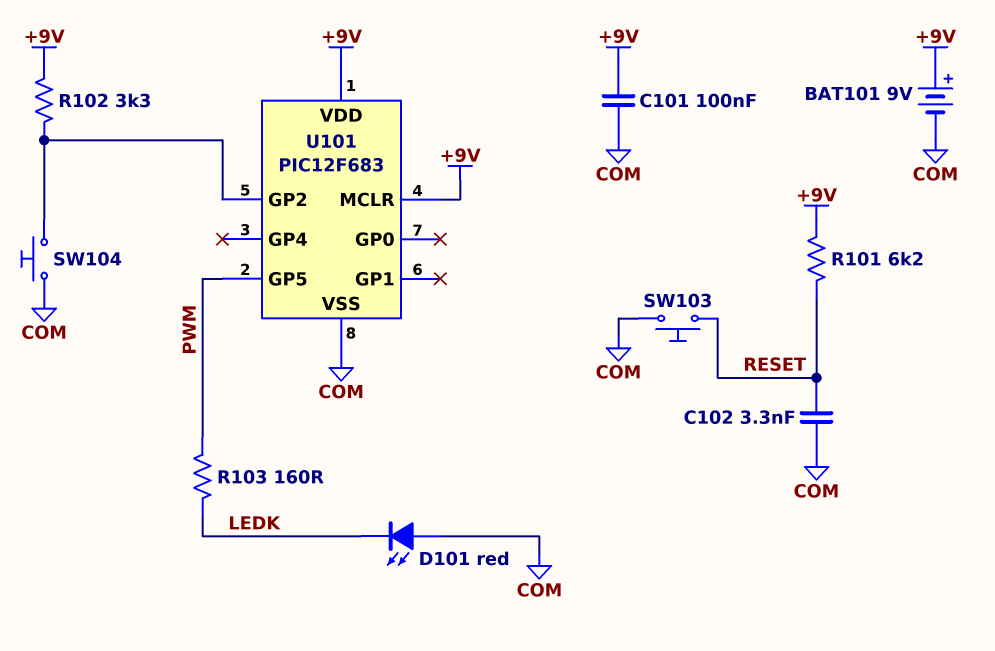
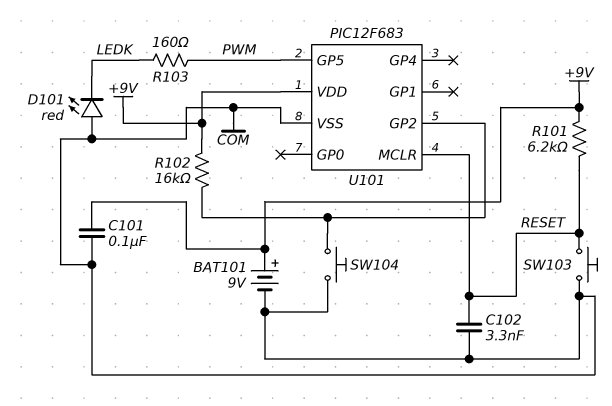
R102: 3.3k (+9V, U101/GP2) -> 16k (+9V, U101/GP2)
U101 pin MCLR: +9V -> RESET

